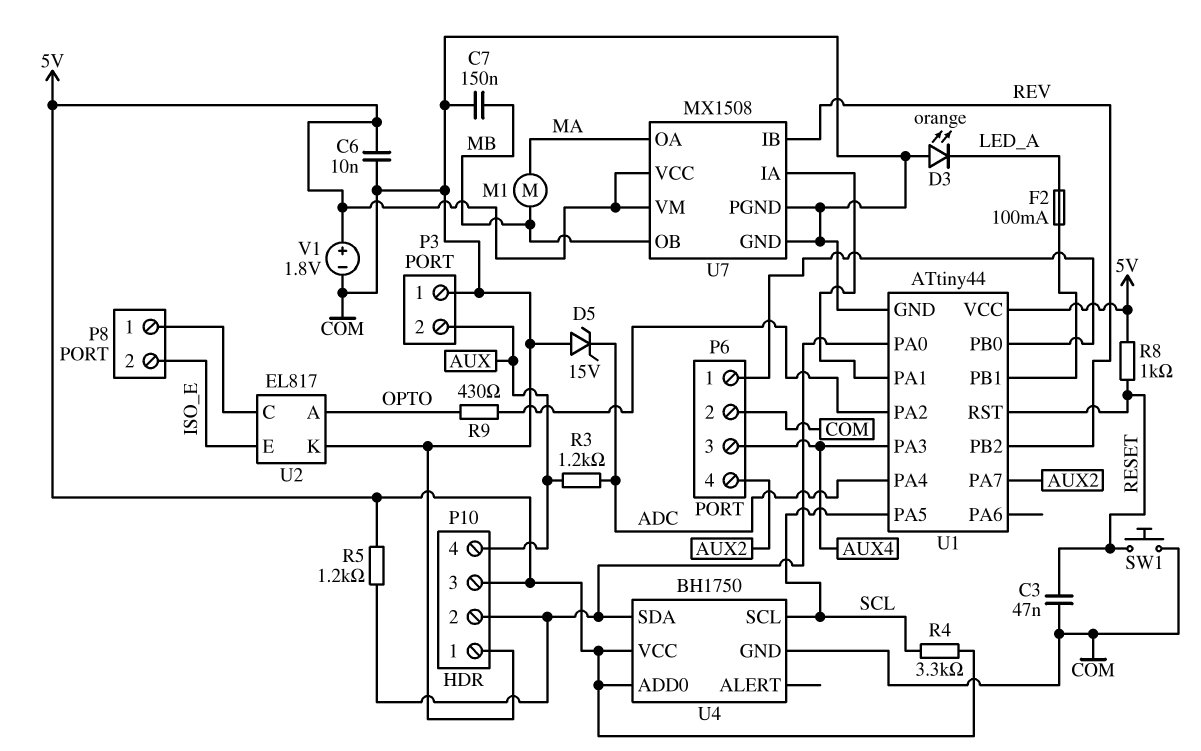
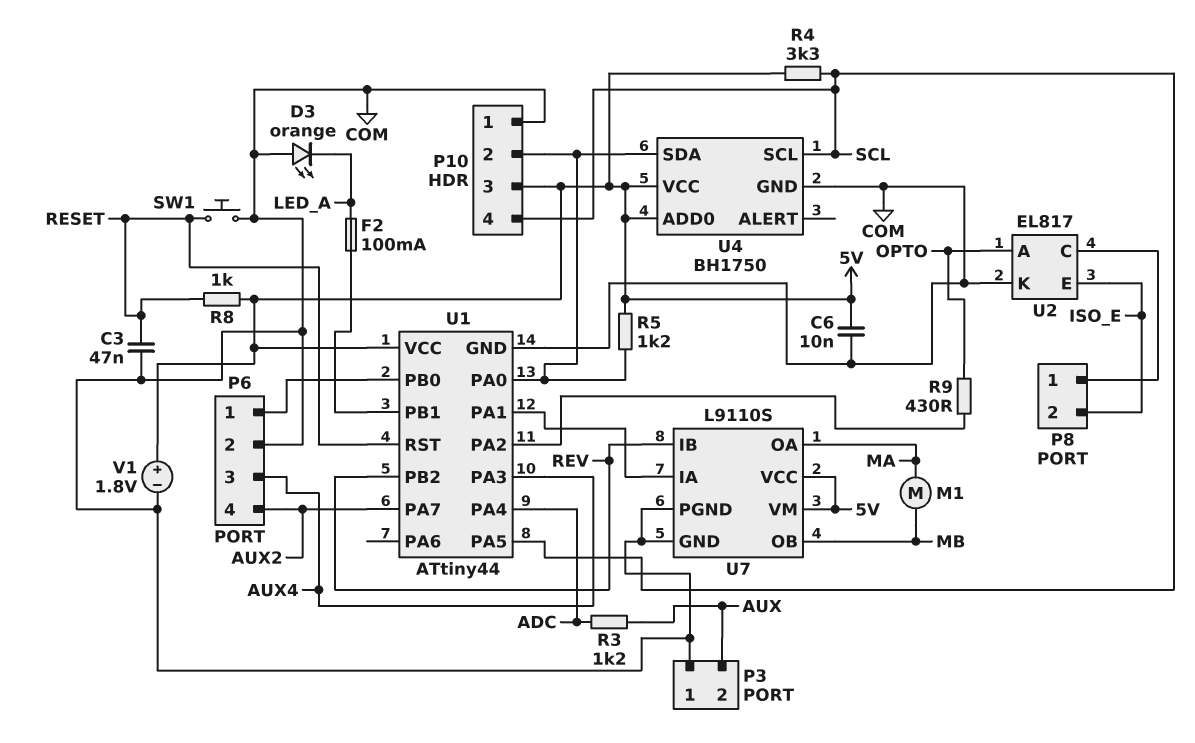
C7: 150nF (COM, MB) -> none
D5: zener 15V (A COM, K ADC) -> none
P10 pin 4: AUX -> SCL
U7: MX1508 -> L9110S

